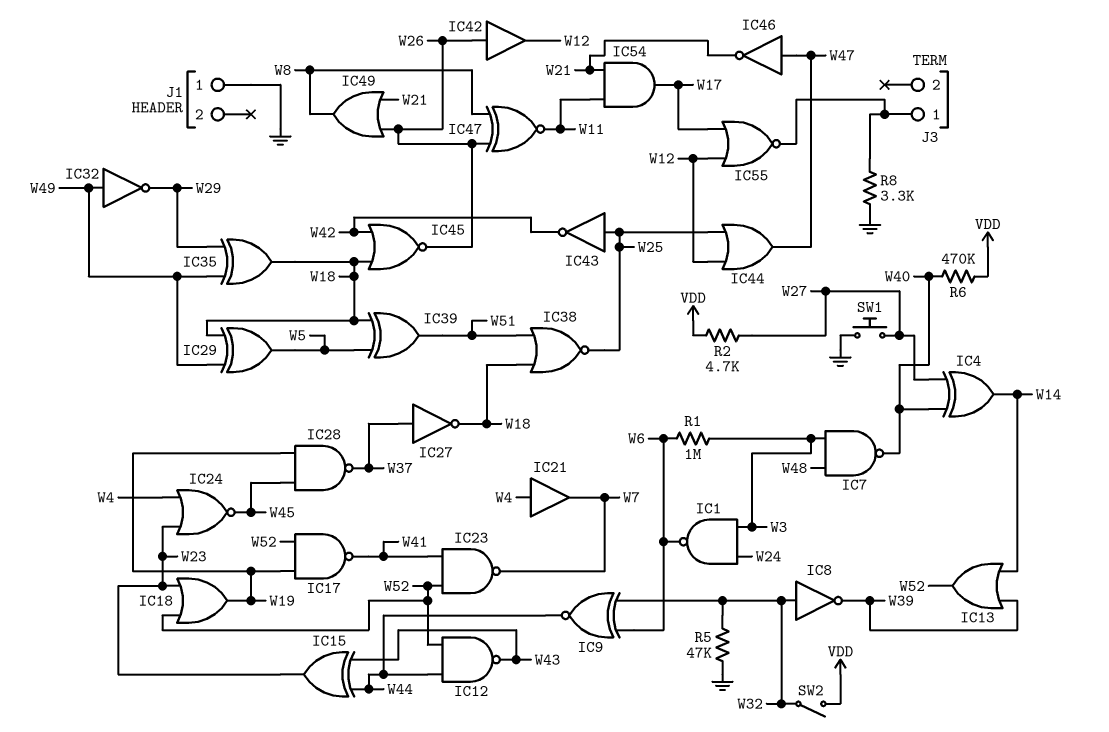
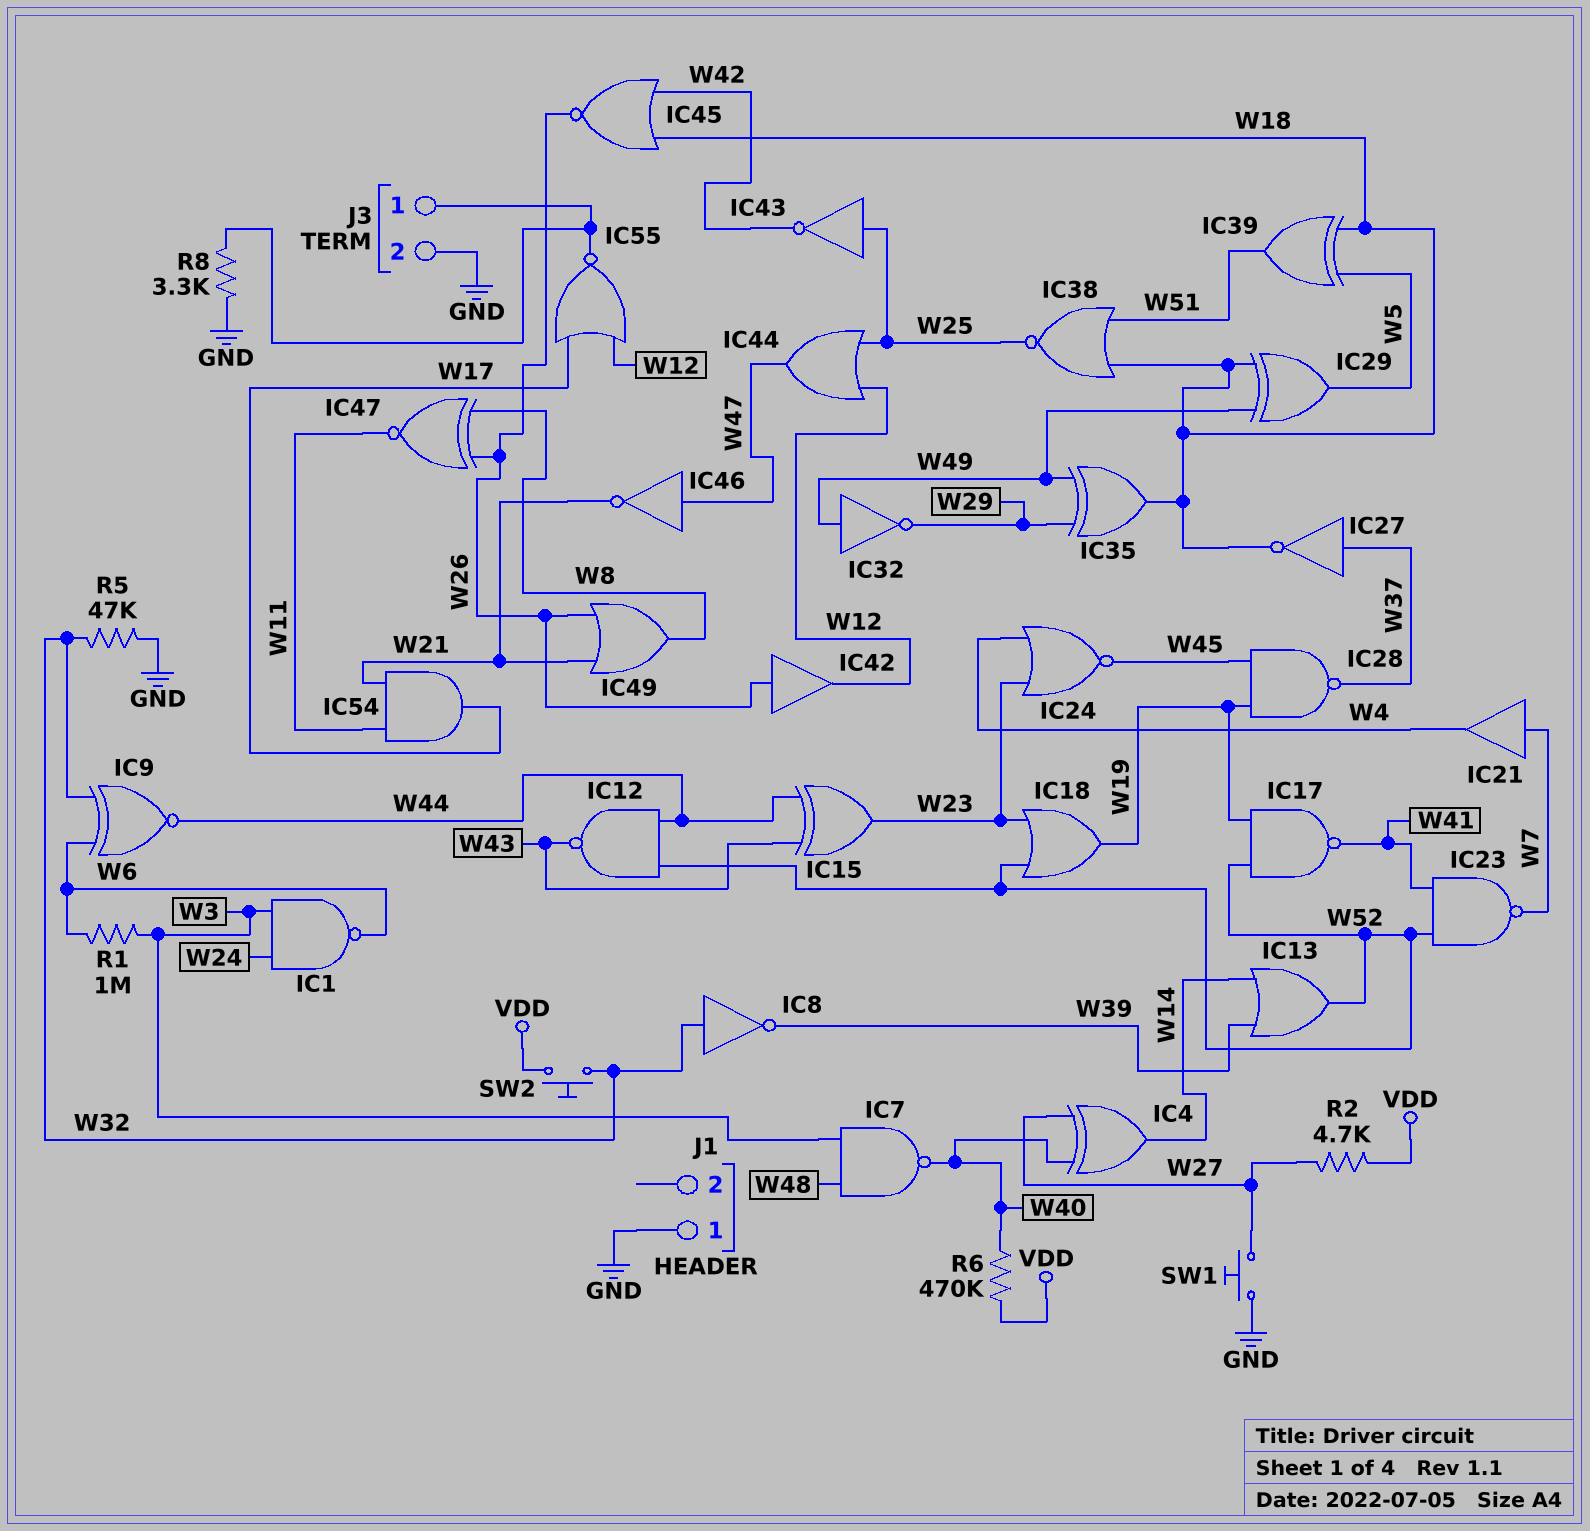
IC21: buffer (in W4, out W7) -> buffer (in W7, out W4)
J3 pin 2: none -> GND
SW2: switch (VDD, W32) -> button (VDD, W32)

